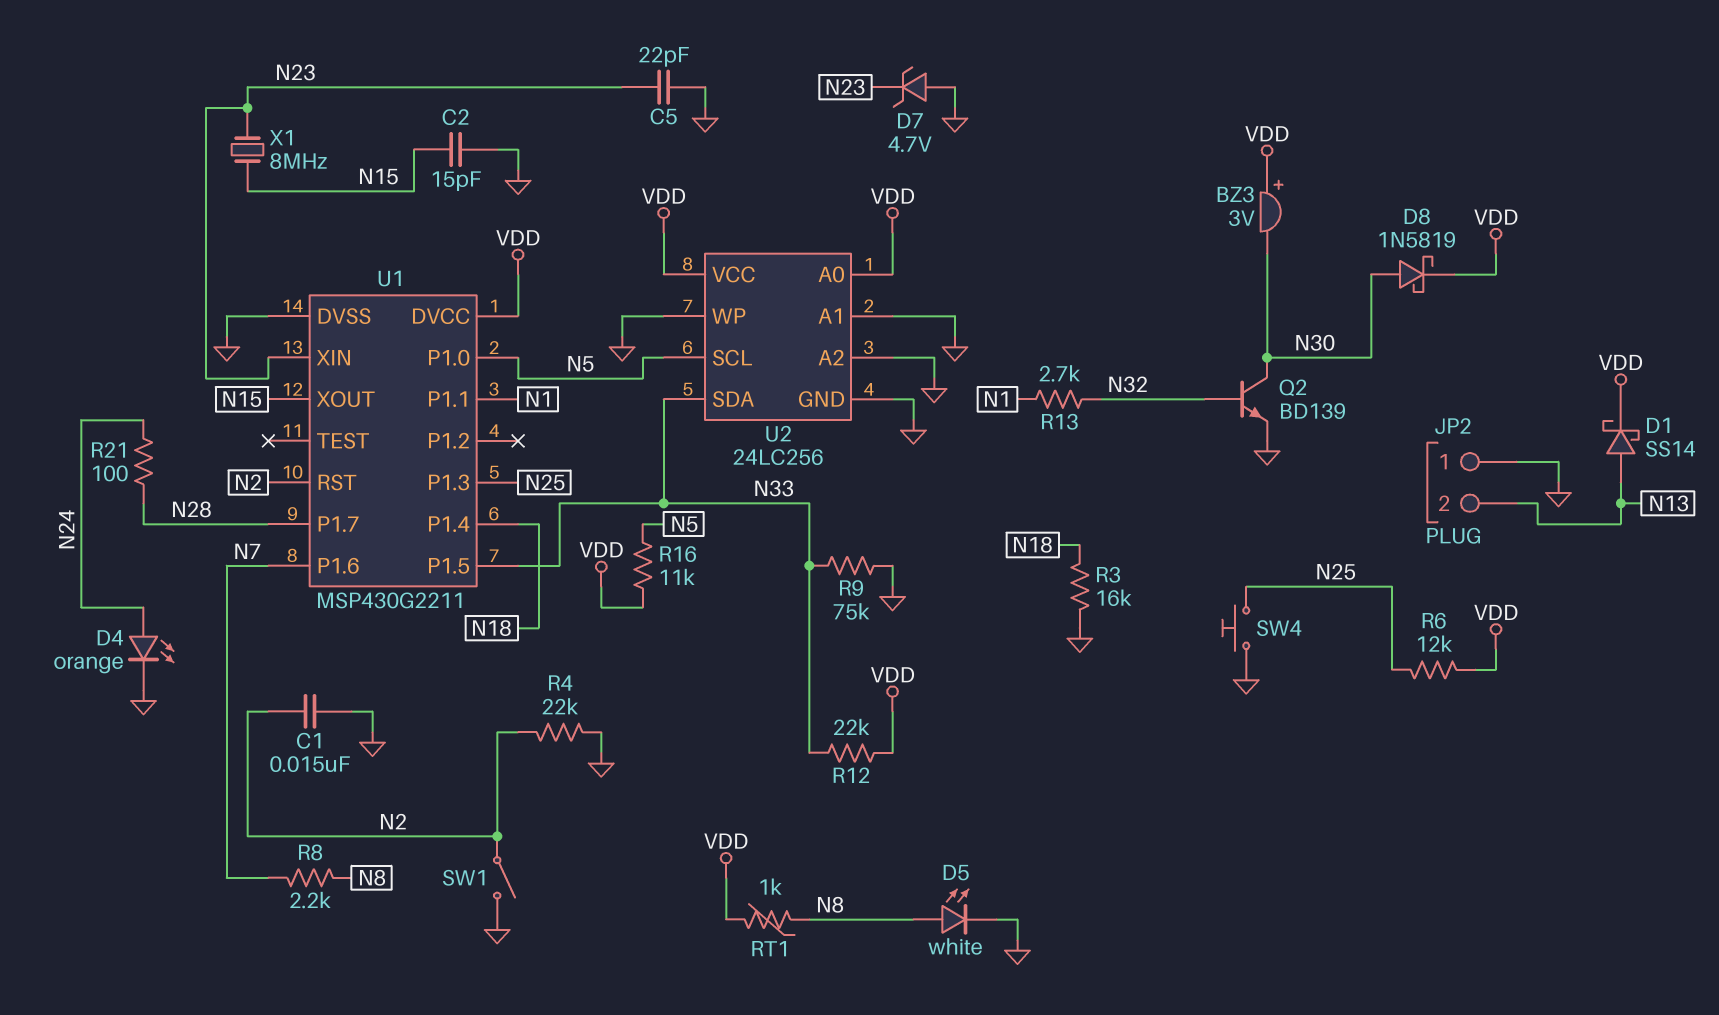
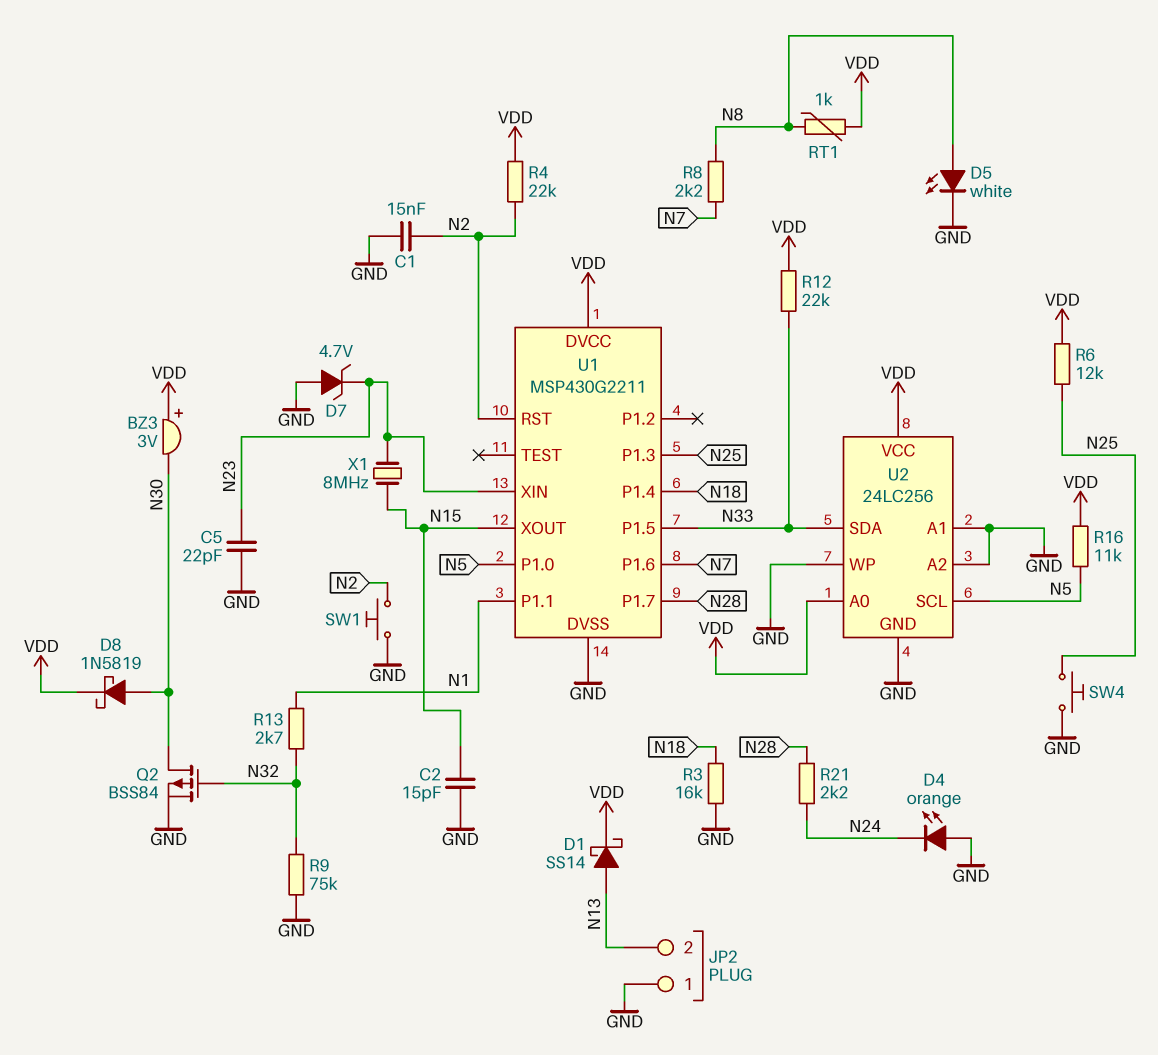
D4: LED orange (A N24, K GND) -> LED orange (A GND, K N24)
Q2: NPN BD139 (B N32, C N30, E GND) -> PMOS BSS84 (G N32, D N30, S GND)
R4: 22k (GND, N2) -> 22k (N2, VDD)
R9: 75k (GND, N33) -> 75k (GND, N32)
R21: 100 (N24, N28) -> 2.2k (N24, N28)
SW1: switch (GND, N2) -> button (GND, N2)

